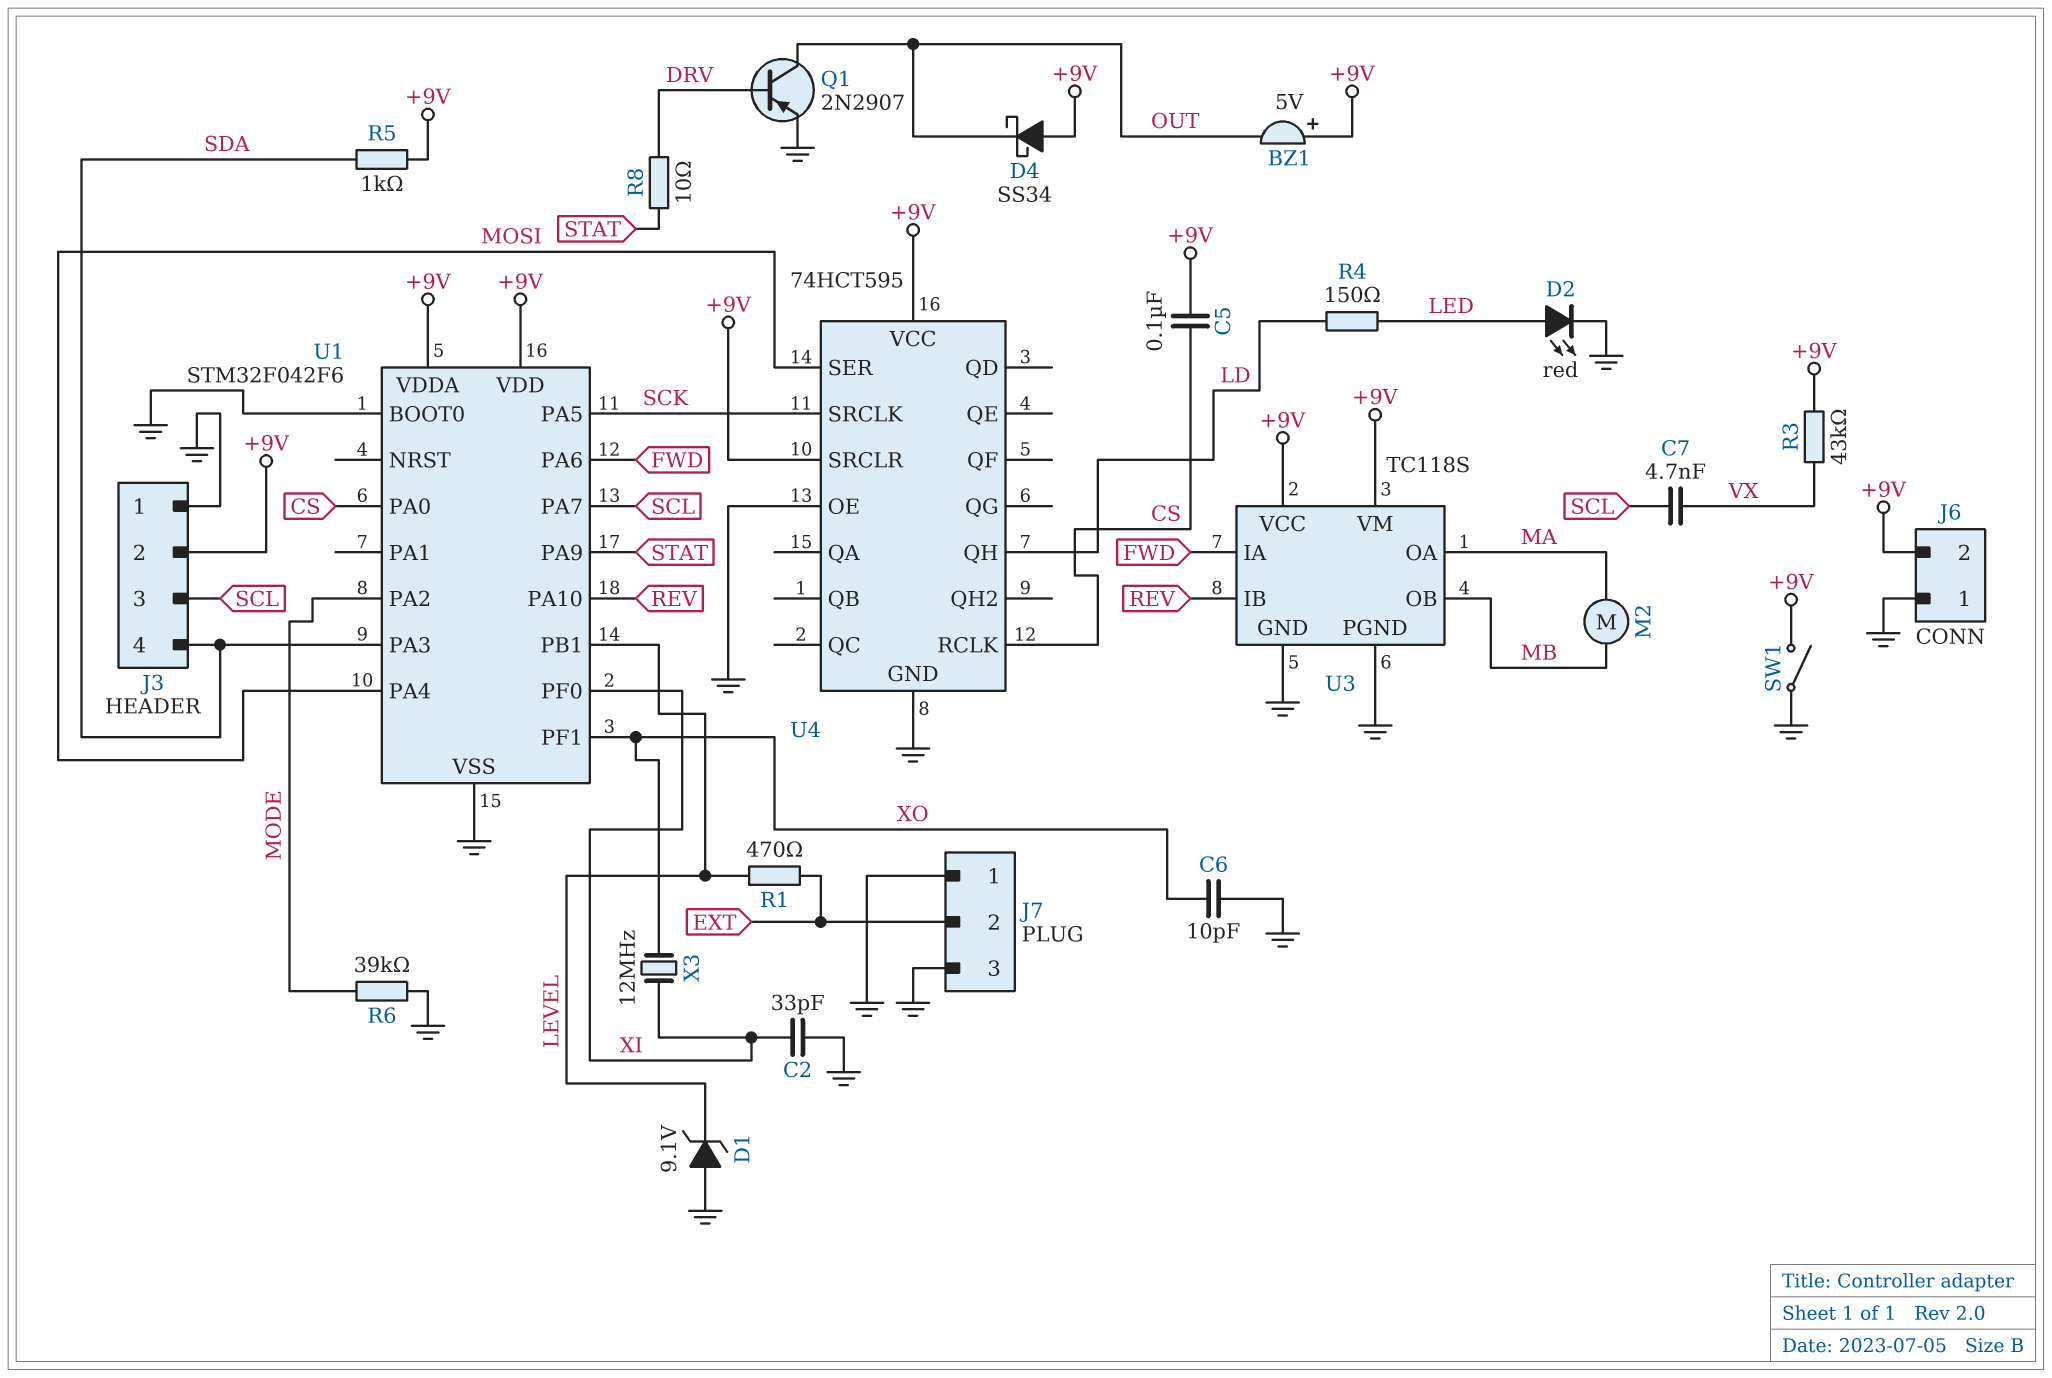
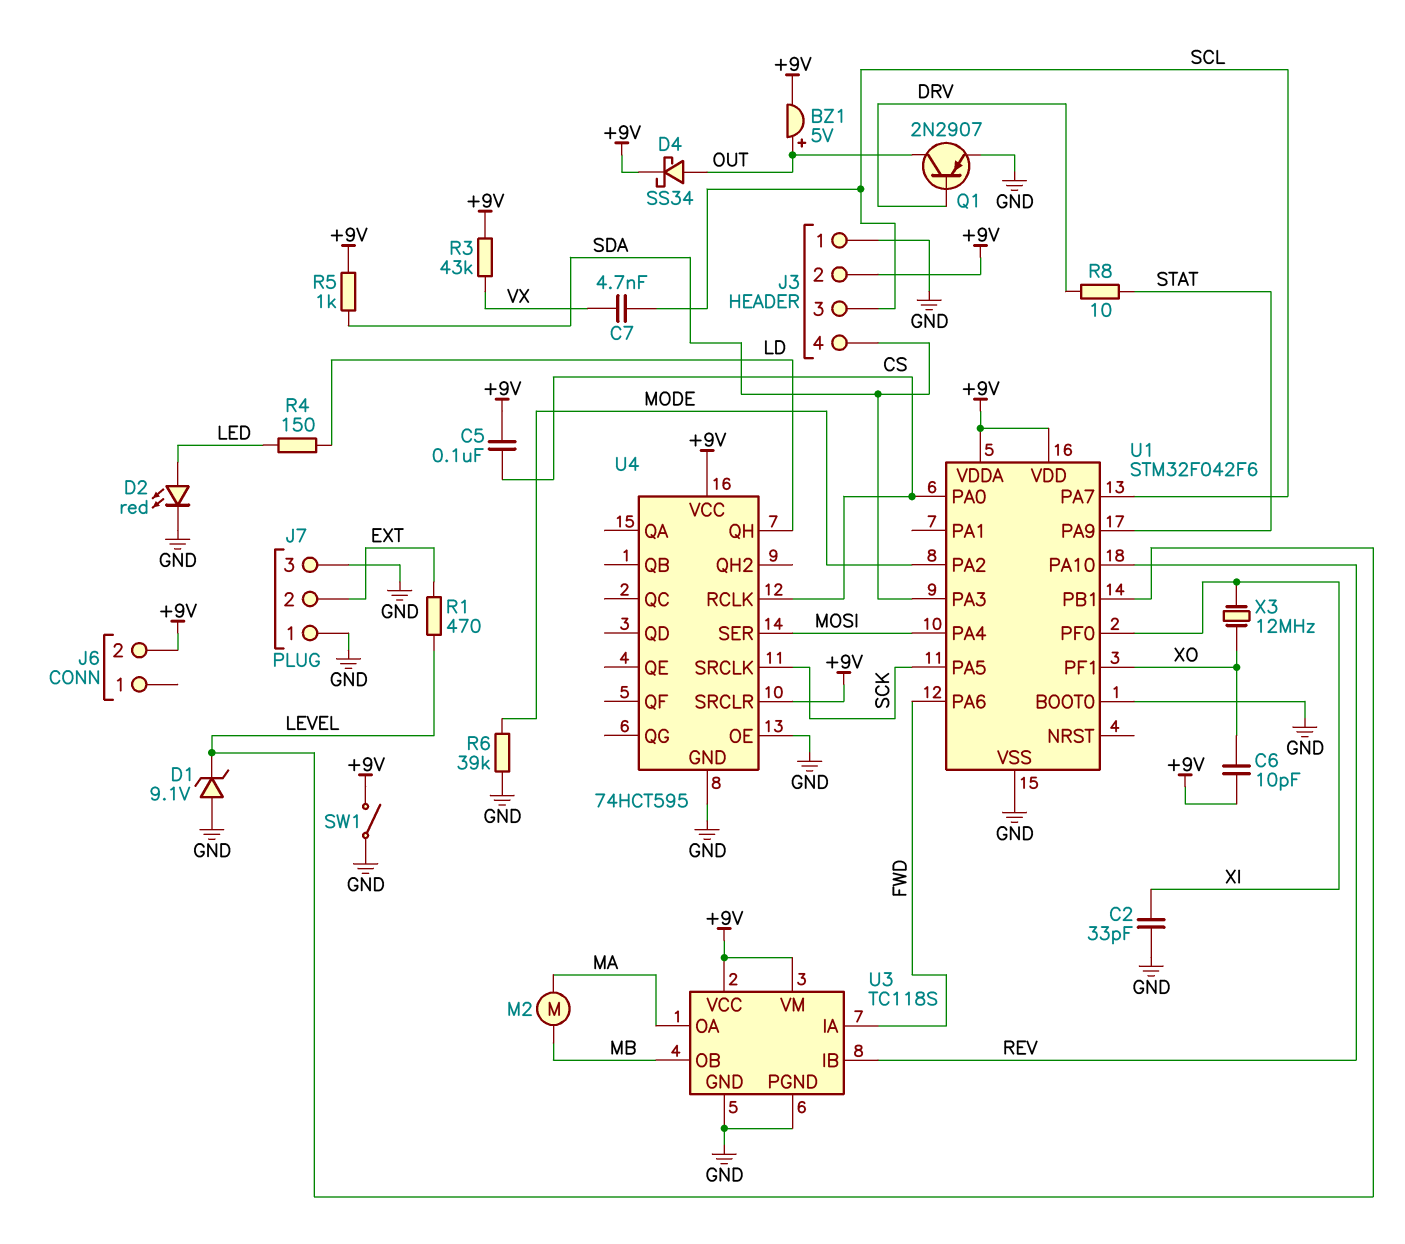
BZ1: buzzer 5V (plus +9V, minus OUT) -> buzzer 5V (plus OUT, minus +9V)
C6: 10pF (GND, XO) -> 10pF (+9V, XO)
D4: schottky SS34 (A +9V, K OUT) -> schottky SS34 (A OUT, K +9V)
J6 pin 1: GND -> none

